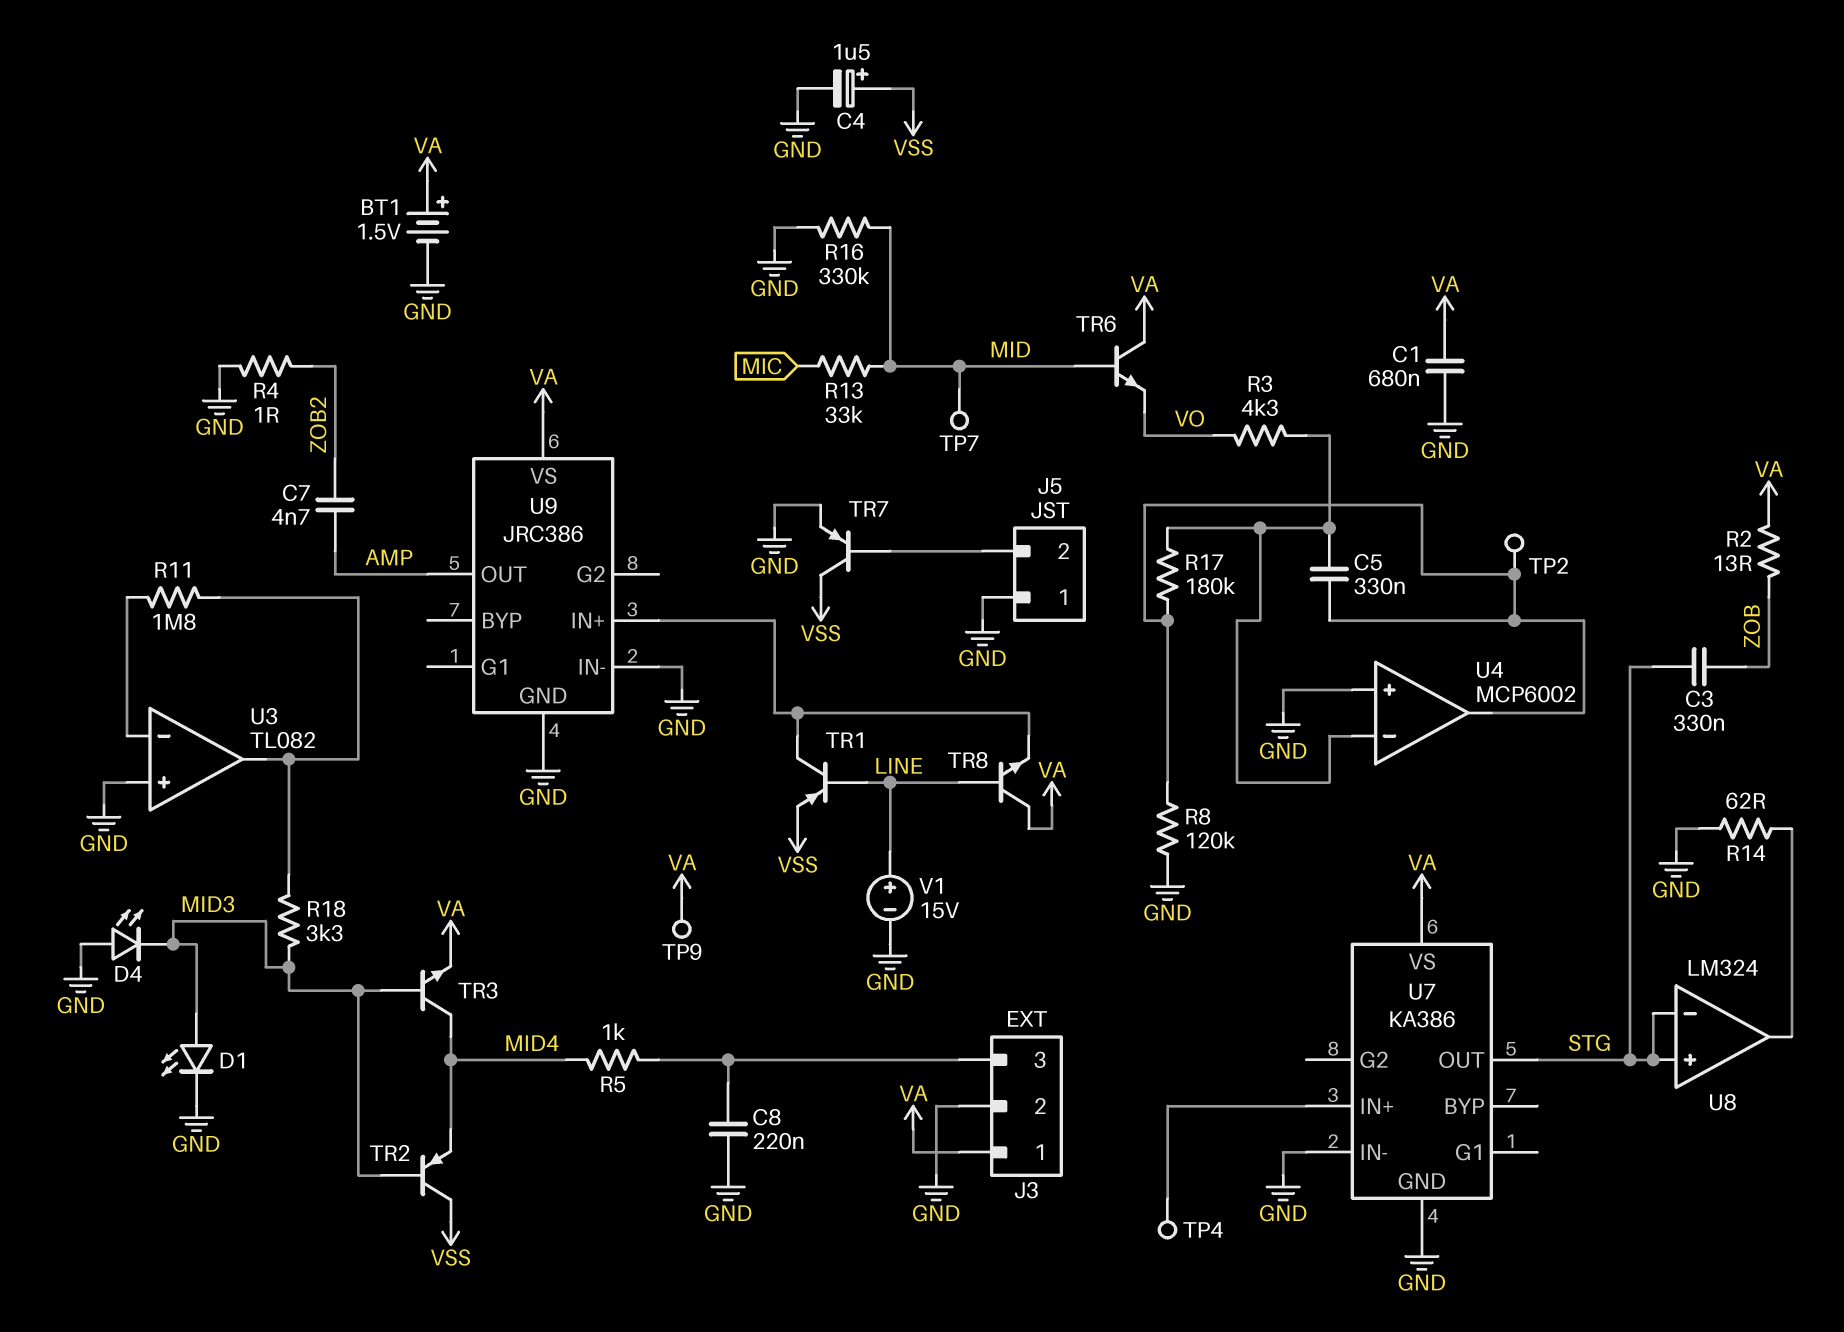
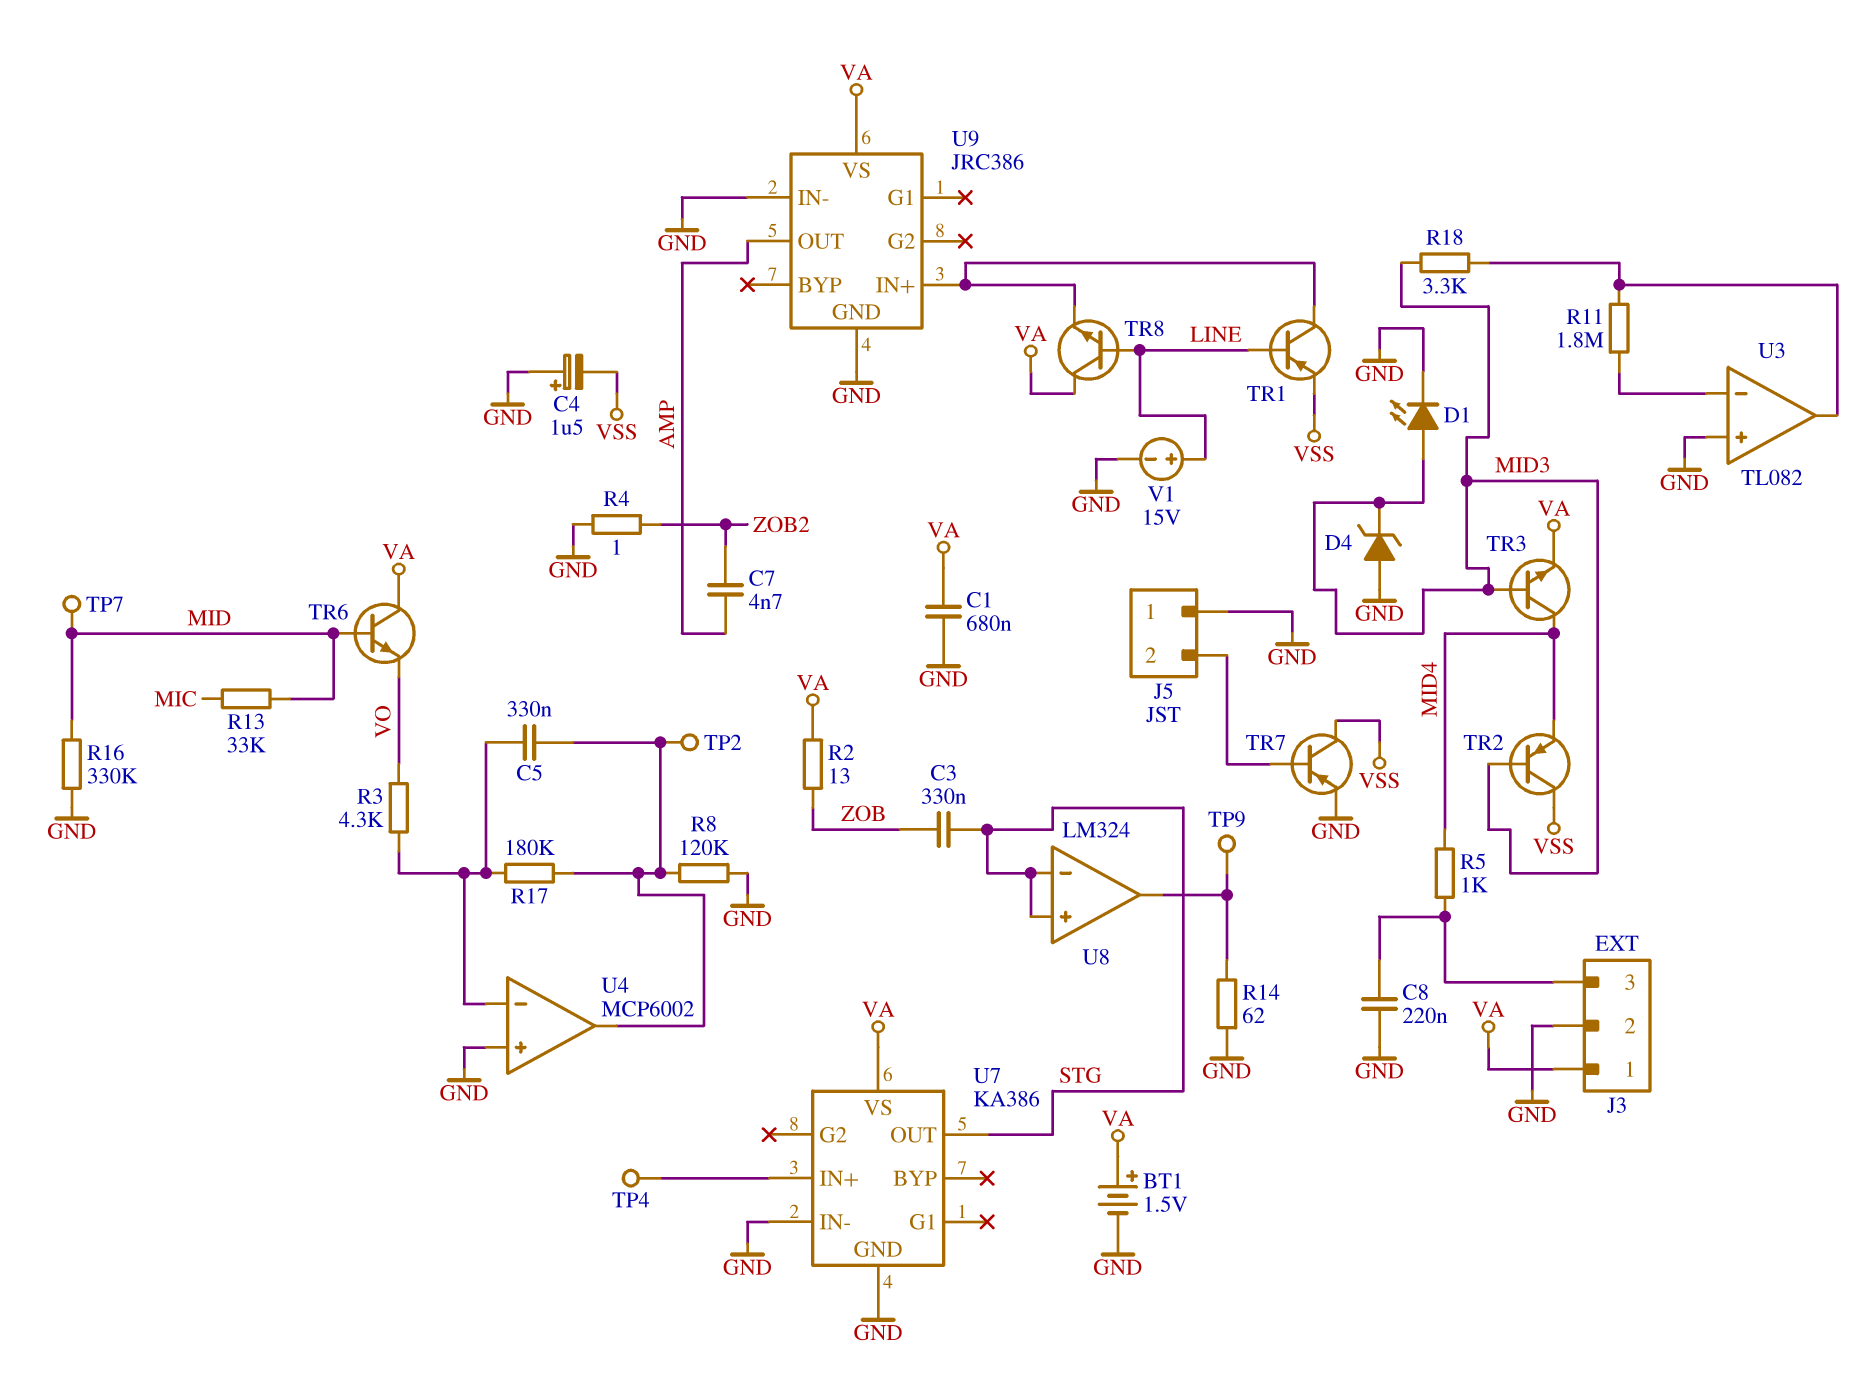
C4: 1.5uF (plus VSS, minus GND) -> 1.5uF (plus GND, minus VSS)
D4: LED (A GND, K MID3) -> zener (A GND, K MID3)
TP9: test point (VA) -> test point (U8/out)

